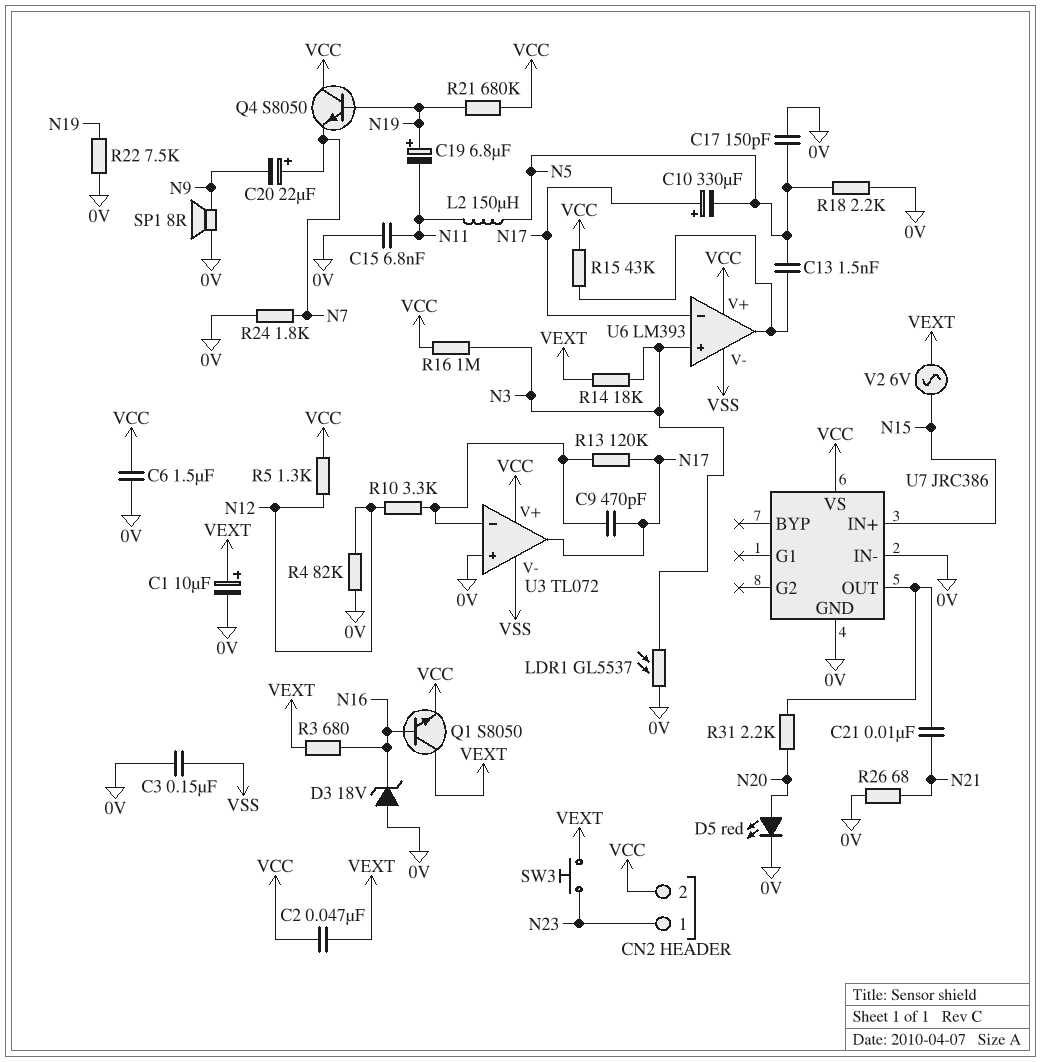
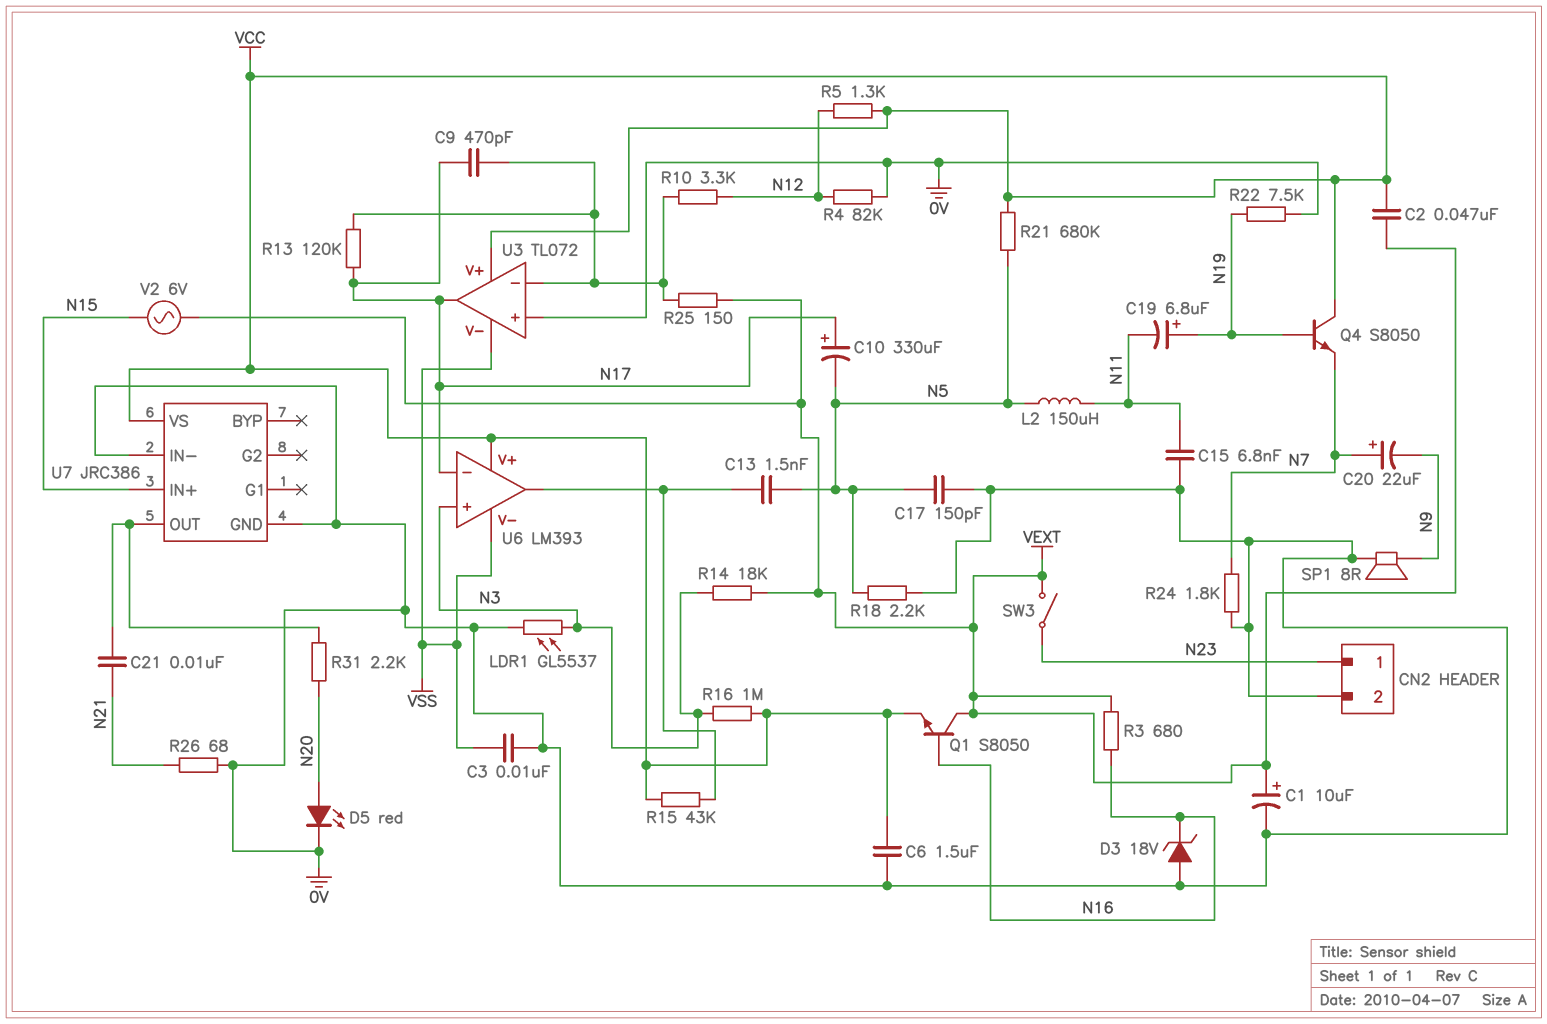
C3: 150nF (0V, VSS) -> 10nF (0V, VSS)
CN2 pin 2: VCC -> 0V
R21: 680k (N19, VCC) -> 680k (N5, VCC)
R25: none -> 150 (U3/in-, VEXT)
SW3: button (N23, VEXT) -> switch (N23, VEXT)

